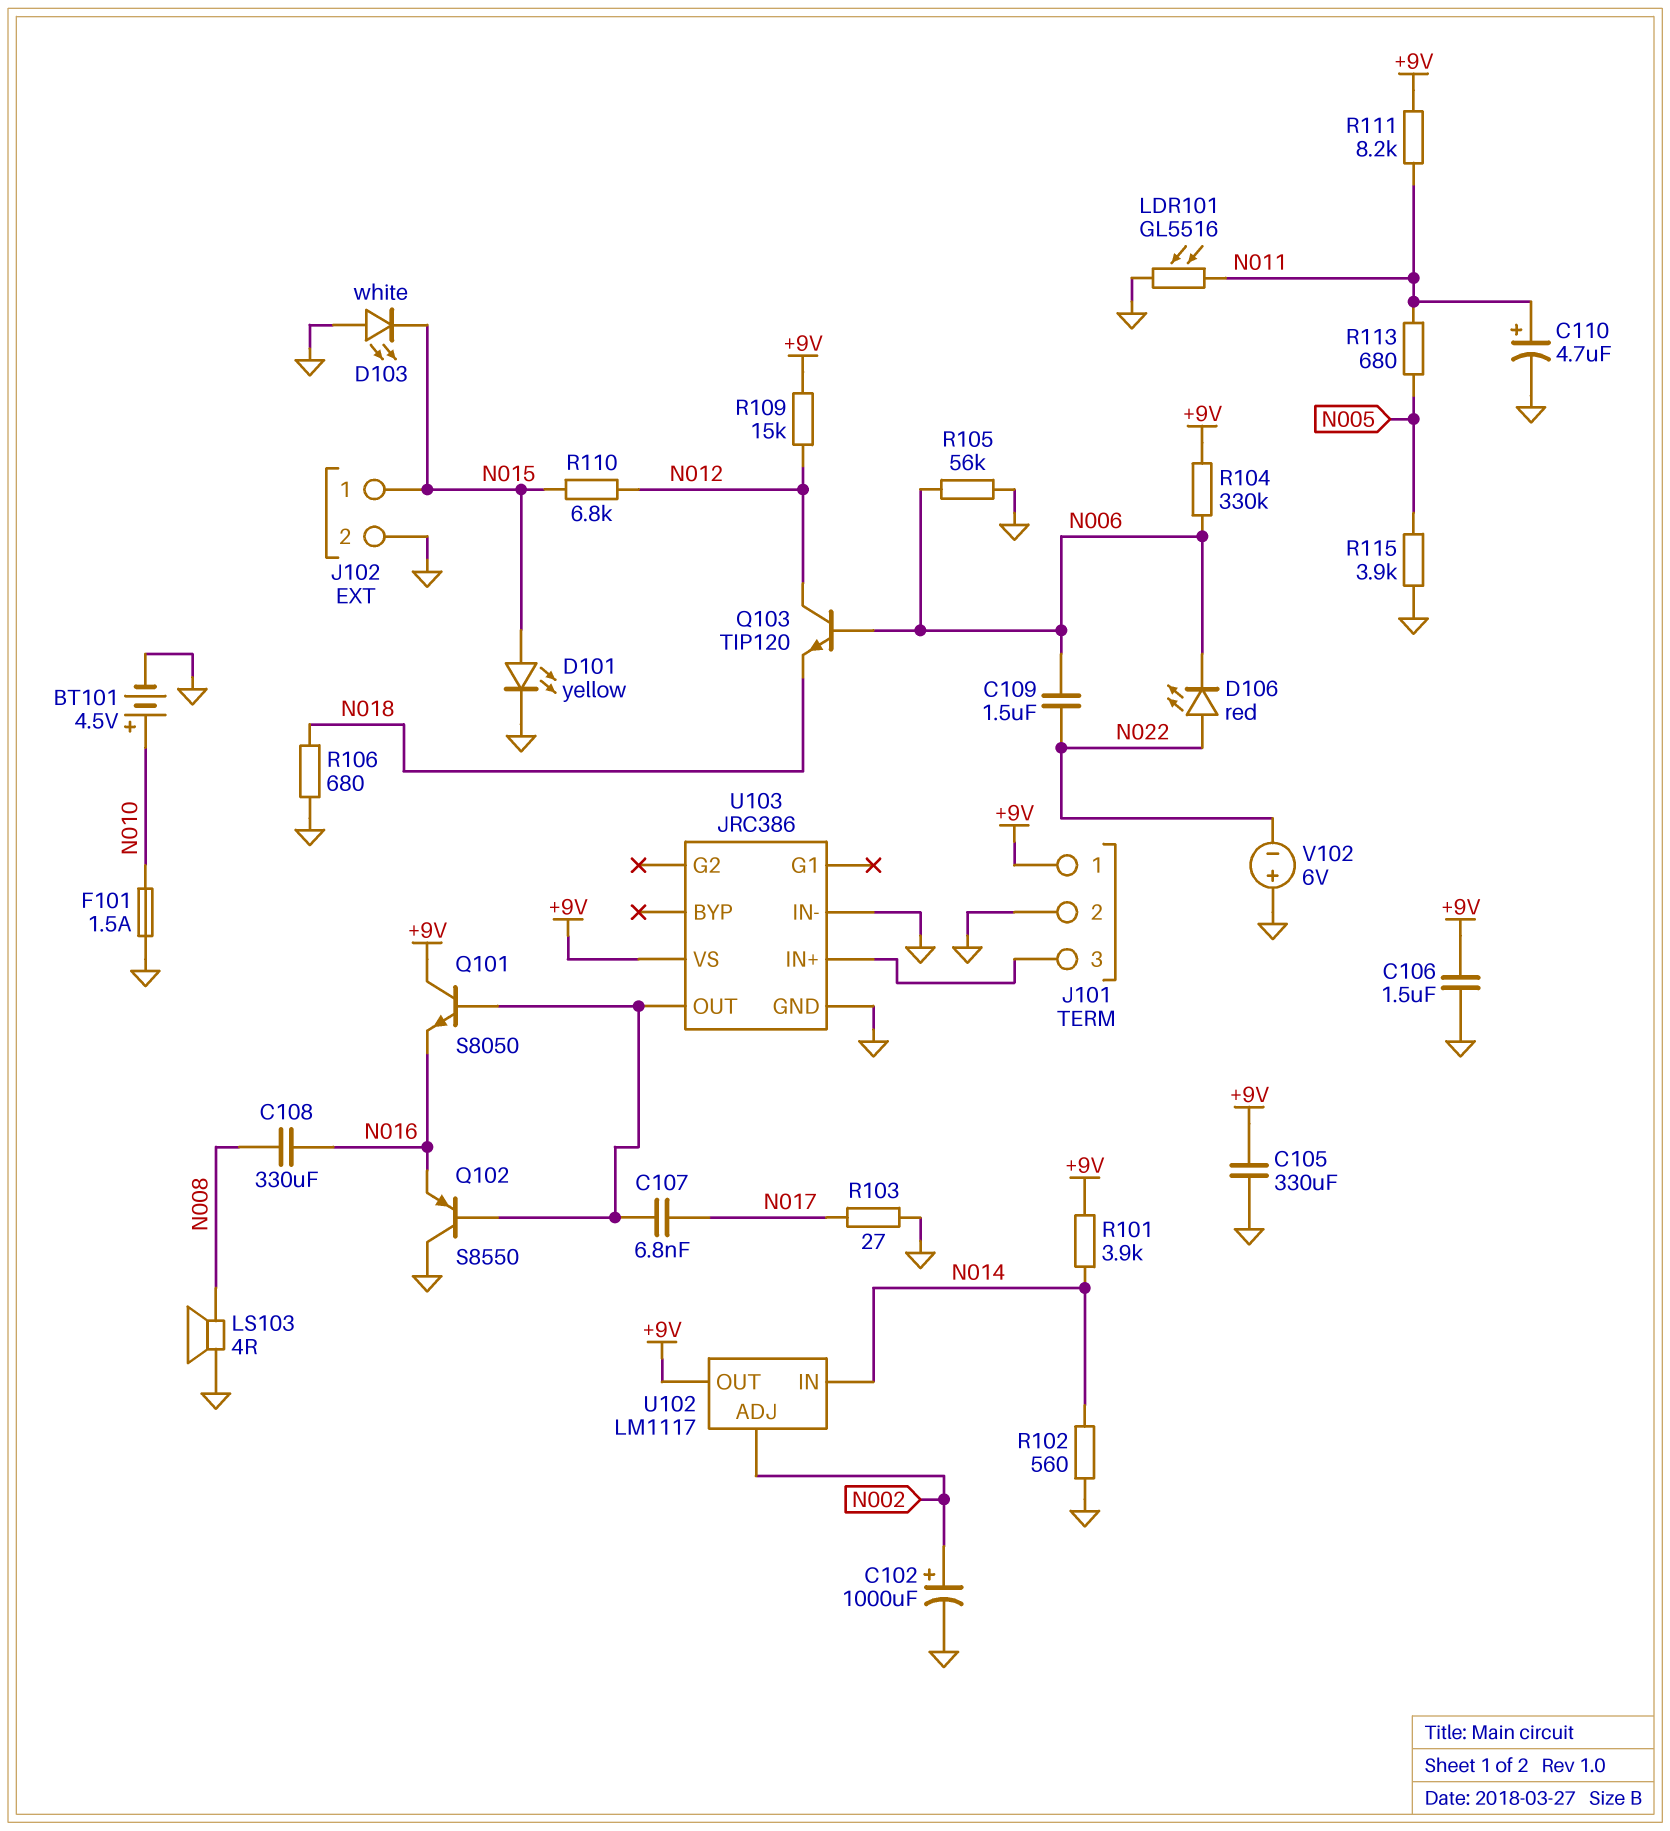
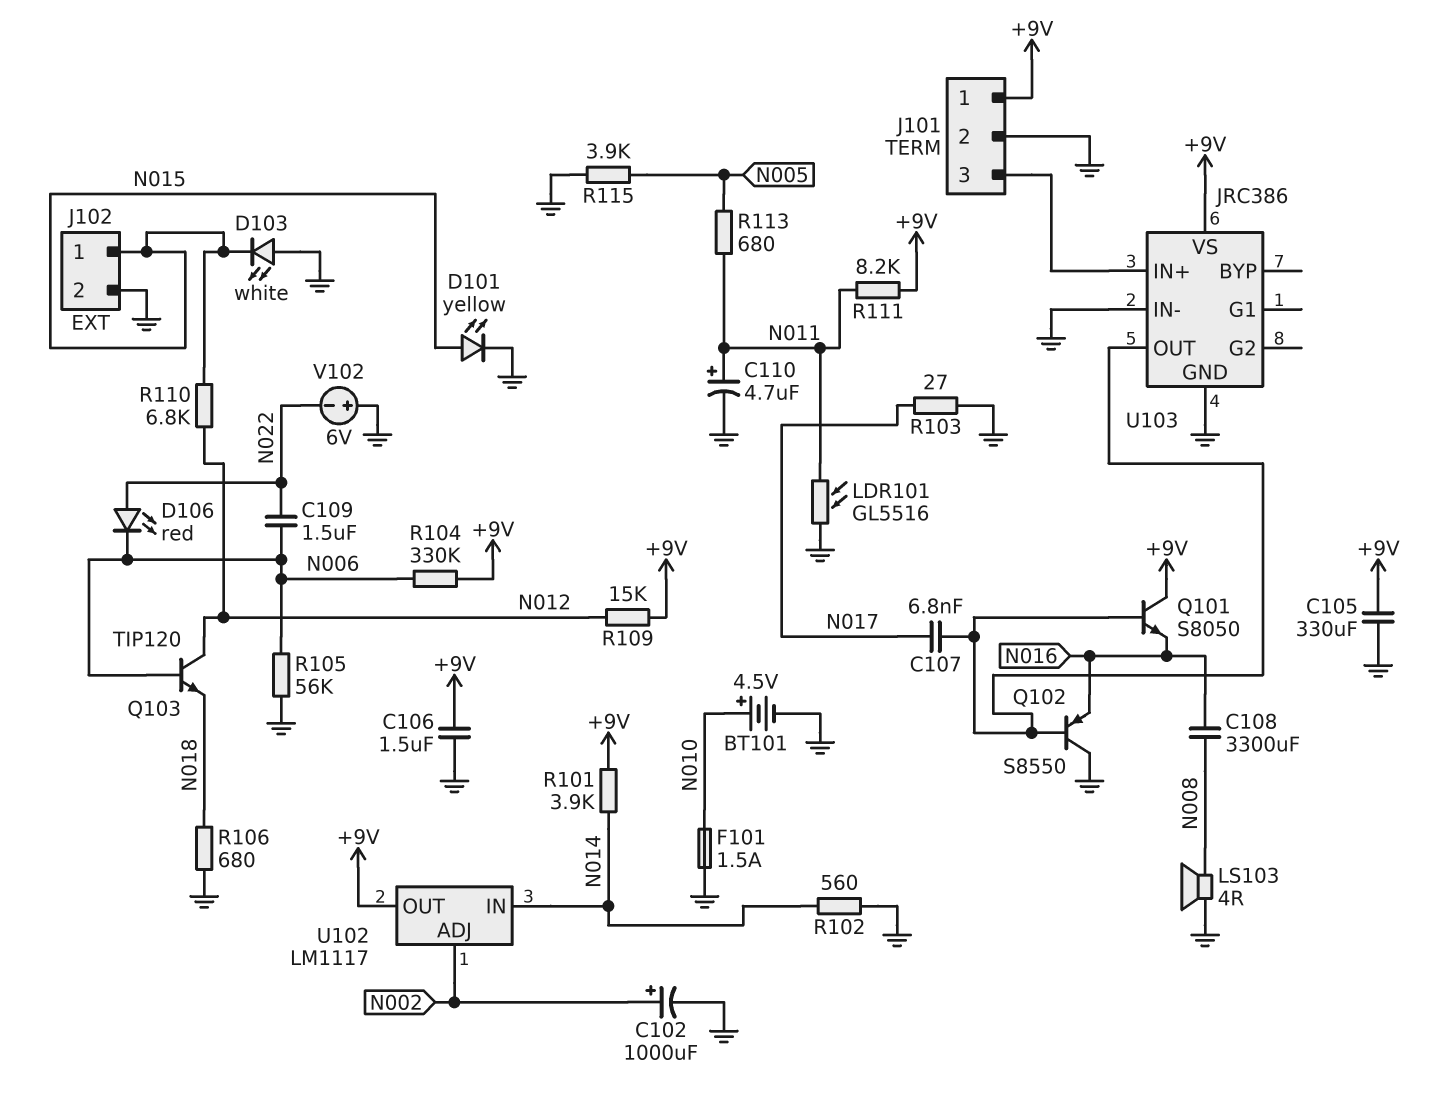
C108: 330uF (N008, N016) -> 3300uF (N008, N016)

